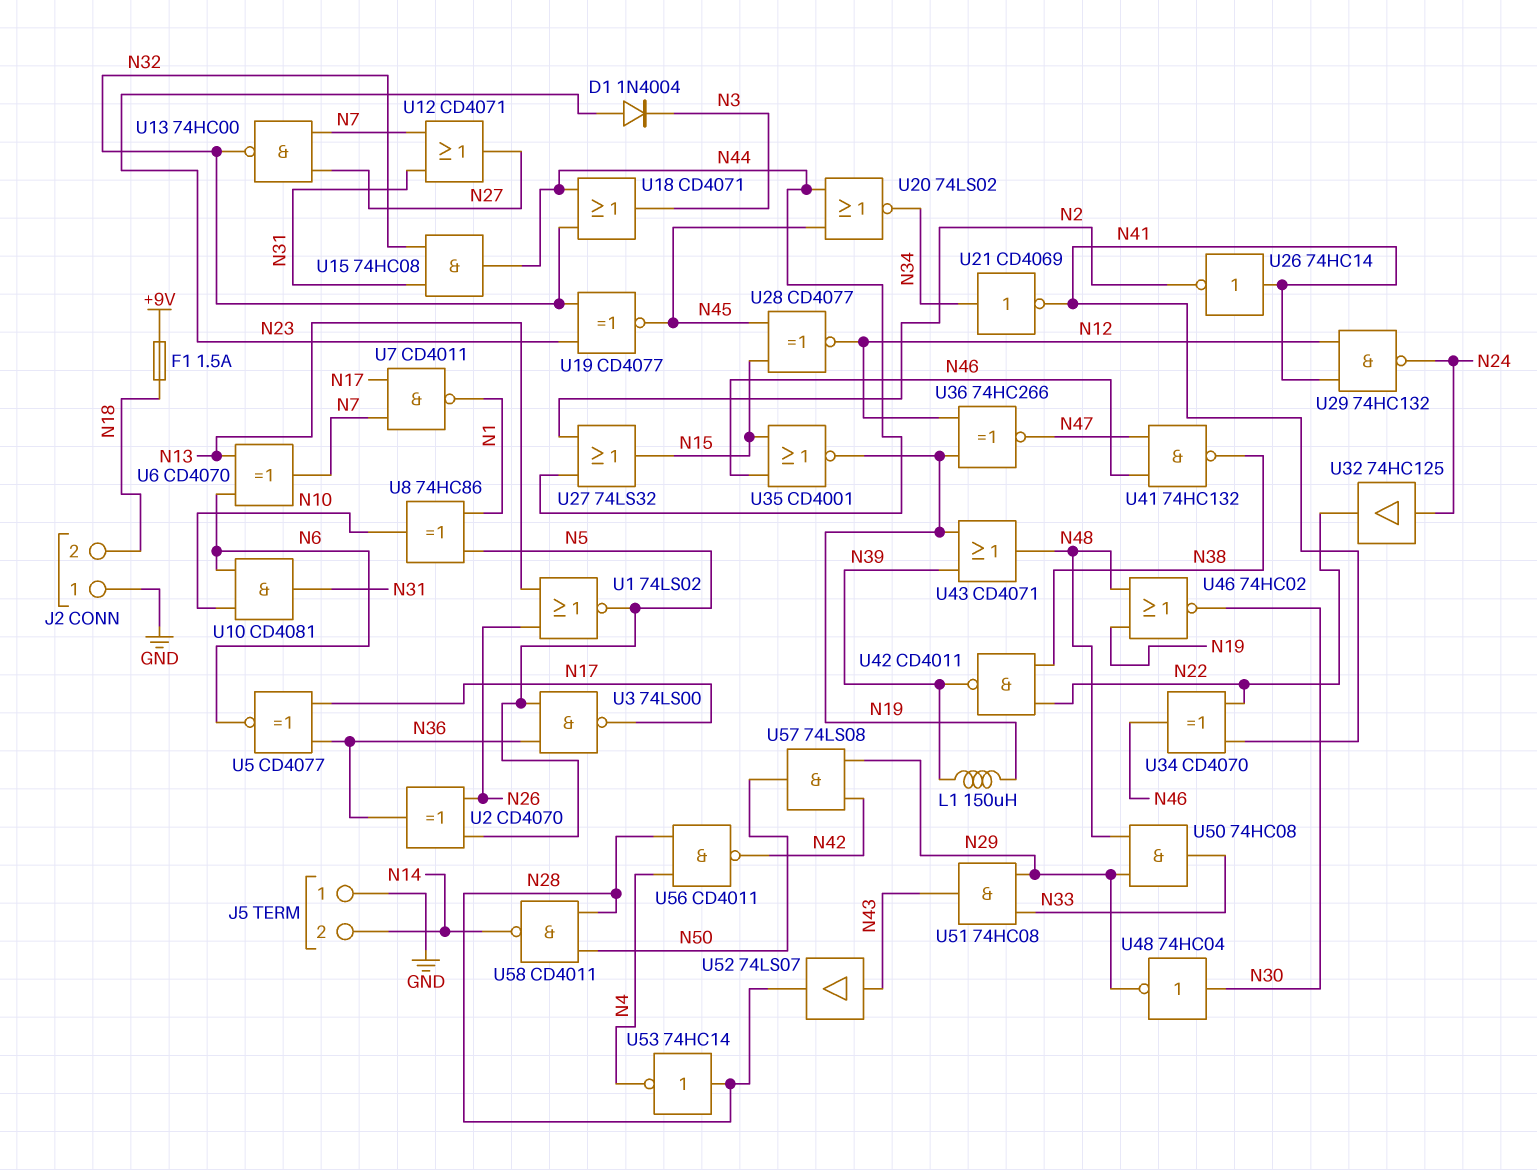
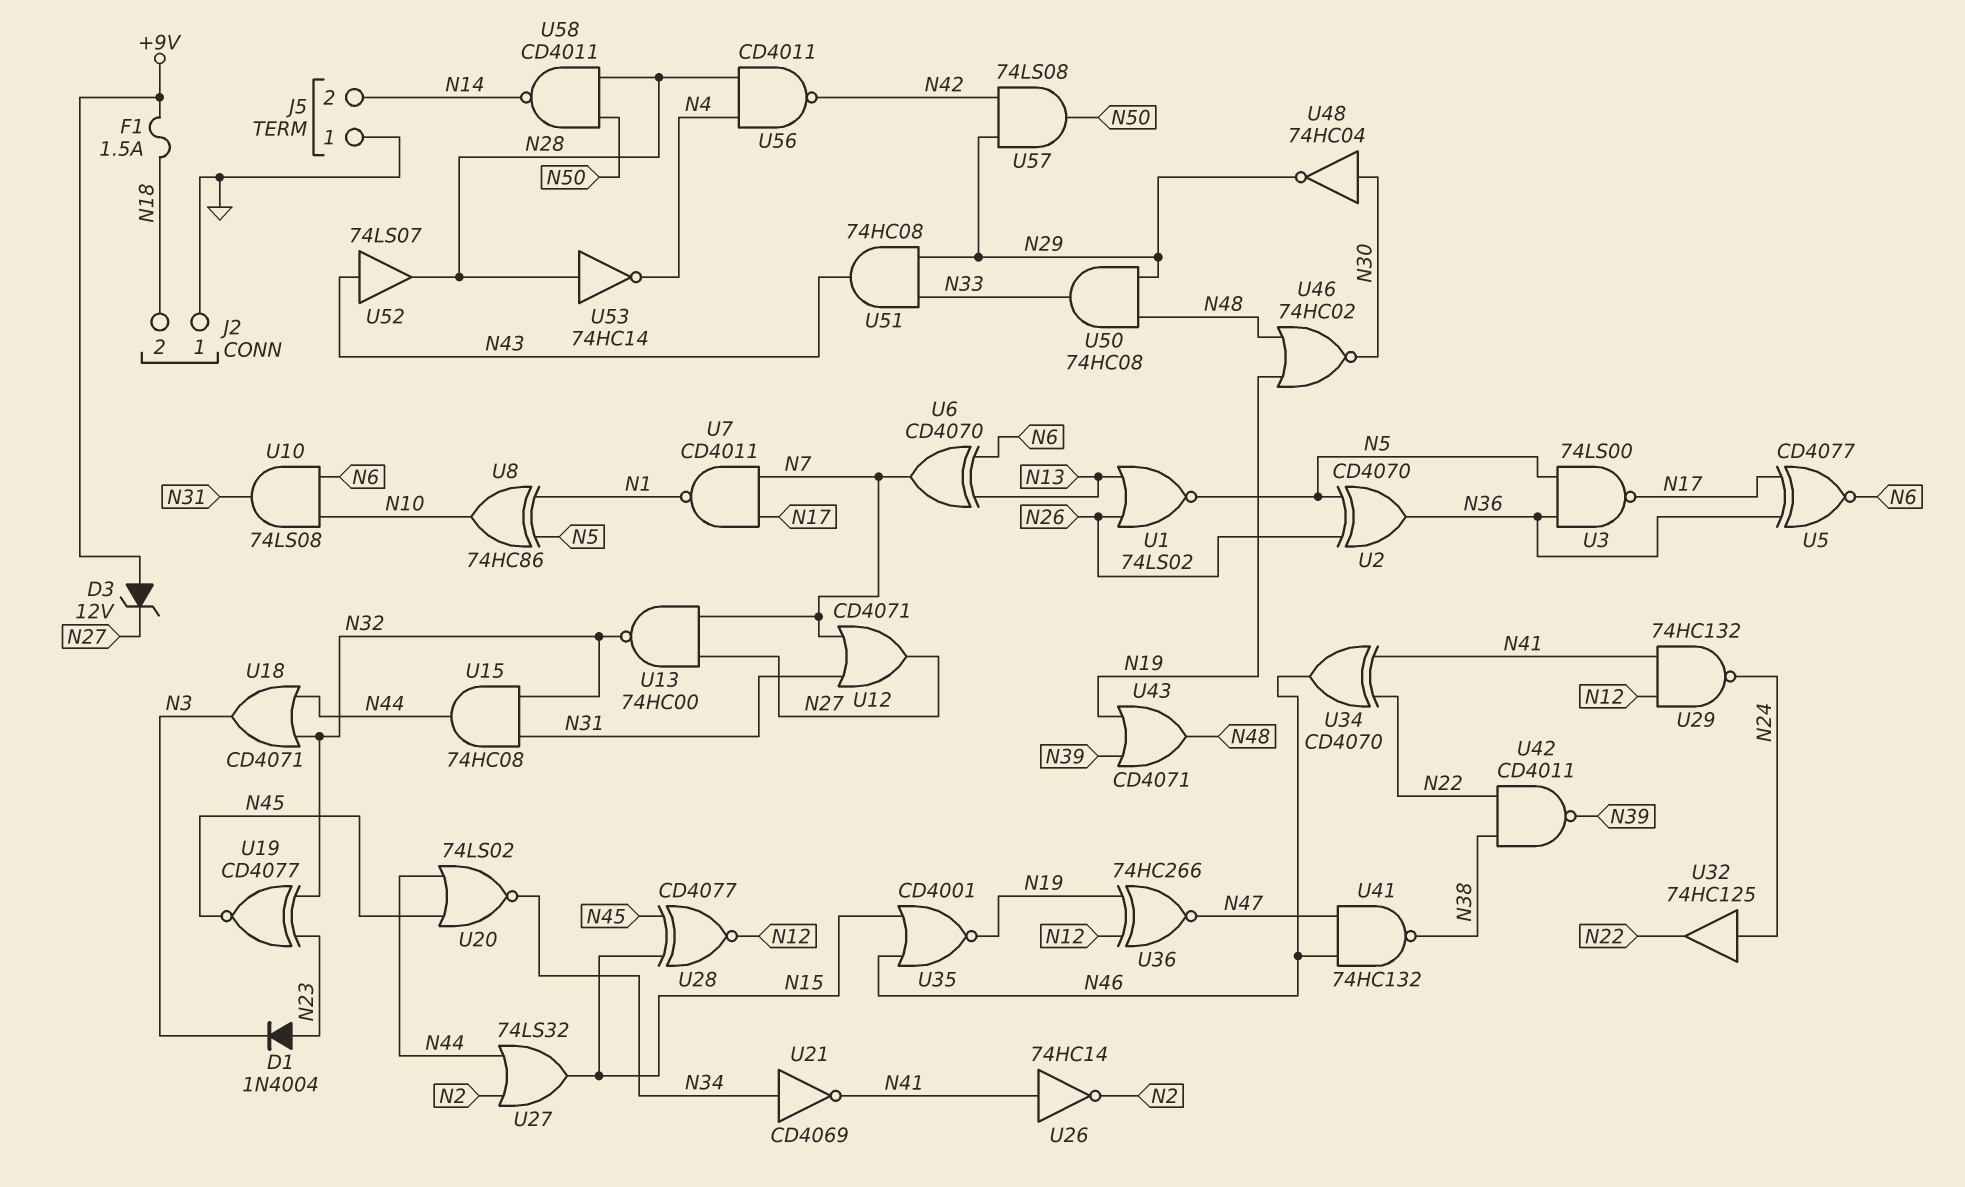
D3: none -> zener 12V (A +9V, K N27)
L1: 150uH (N19, N39) -> none
U10: AND CD4081 (in N6, in N10, out N31) -> AND 74LS08 (in N6, in N10, out N31)

